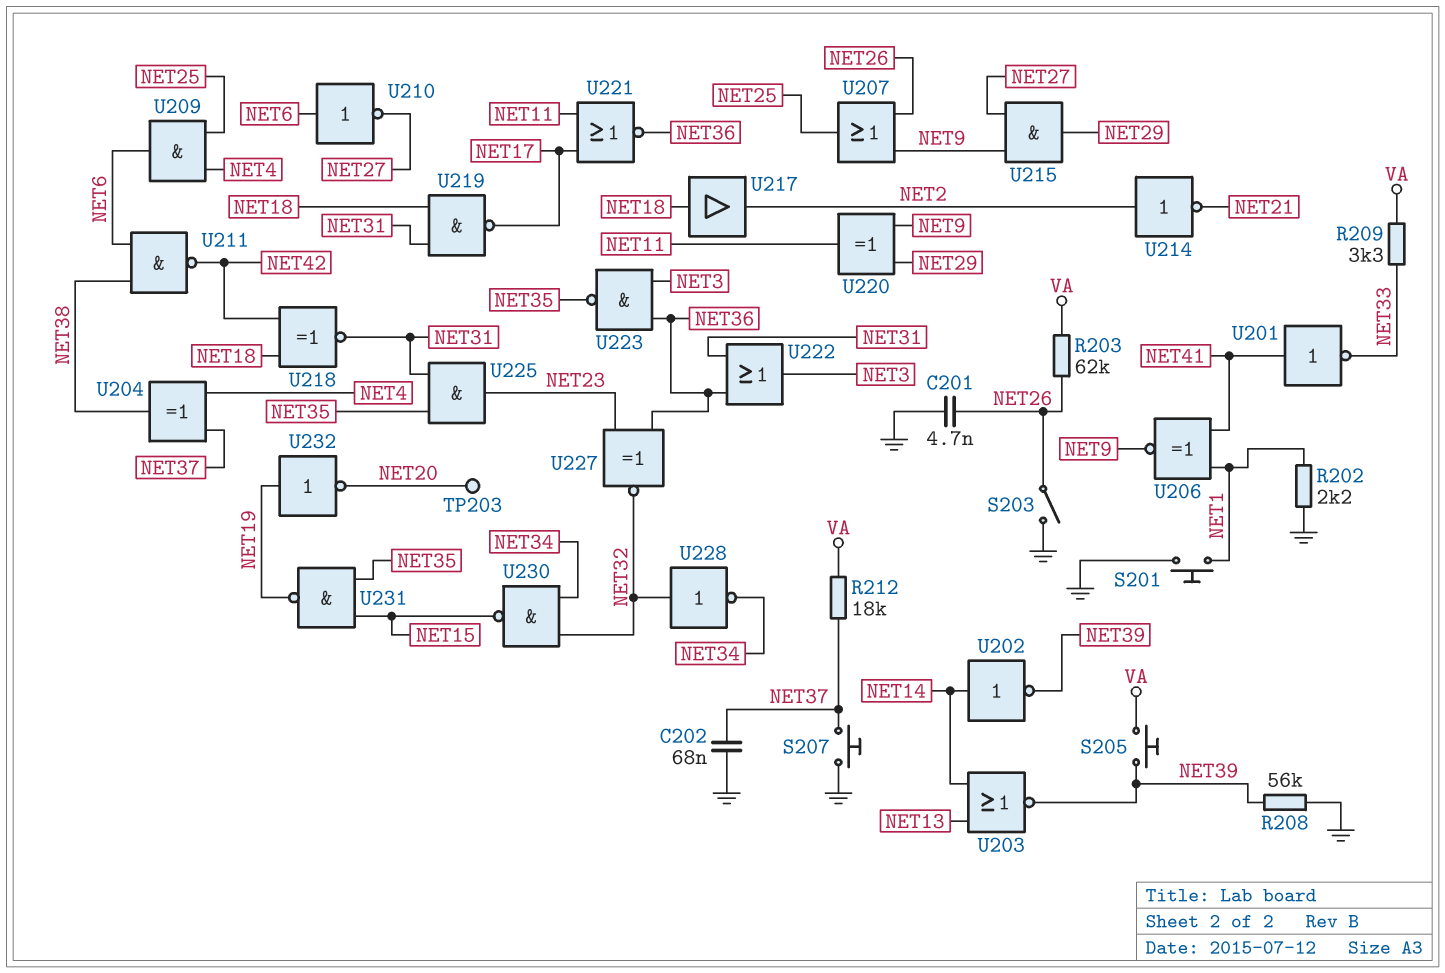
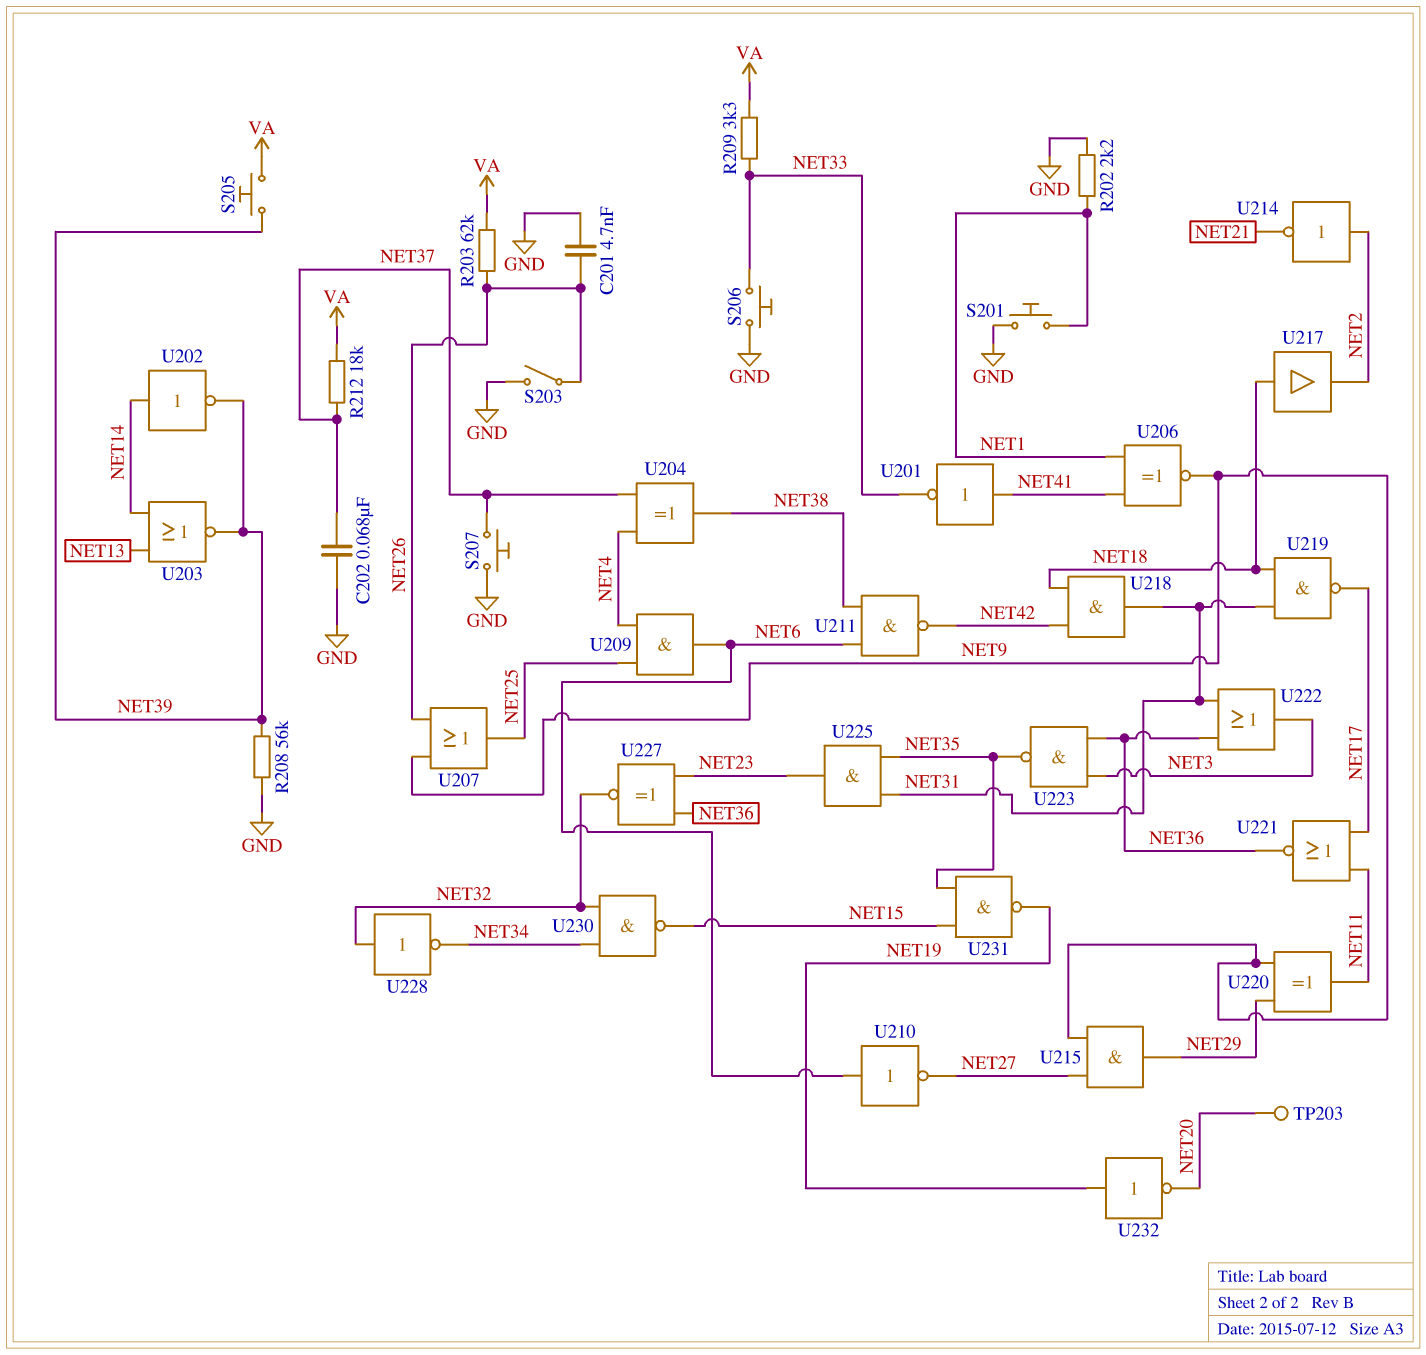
S206: none -> button (GND, NET33)
U218: XNOR (in NET18, in NET42, out NET31) -> AND (in NET18, in NET42, out NET31)

